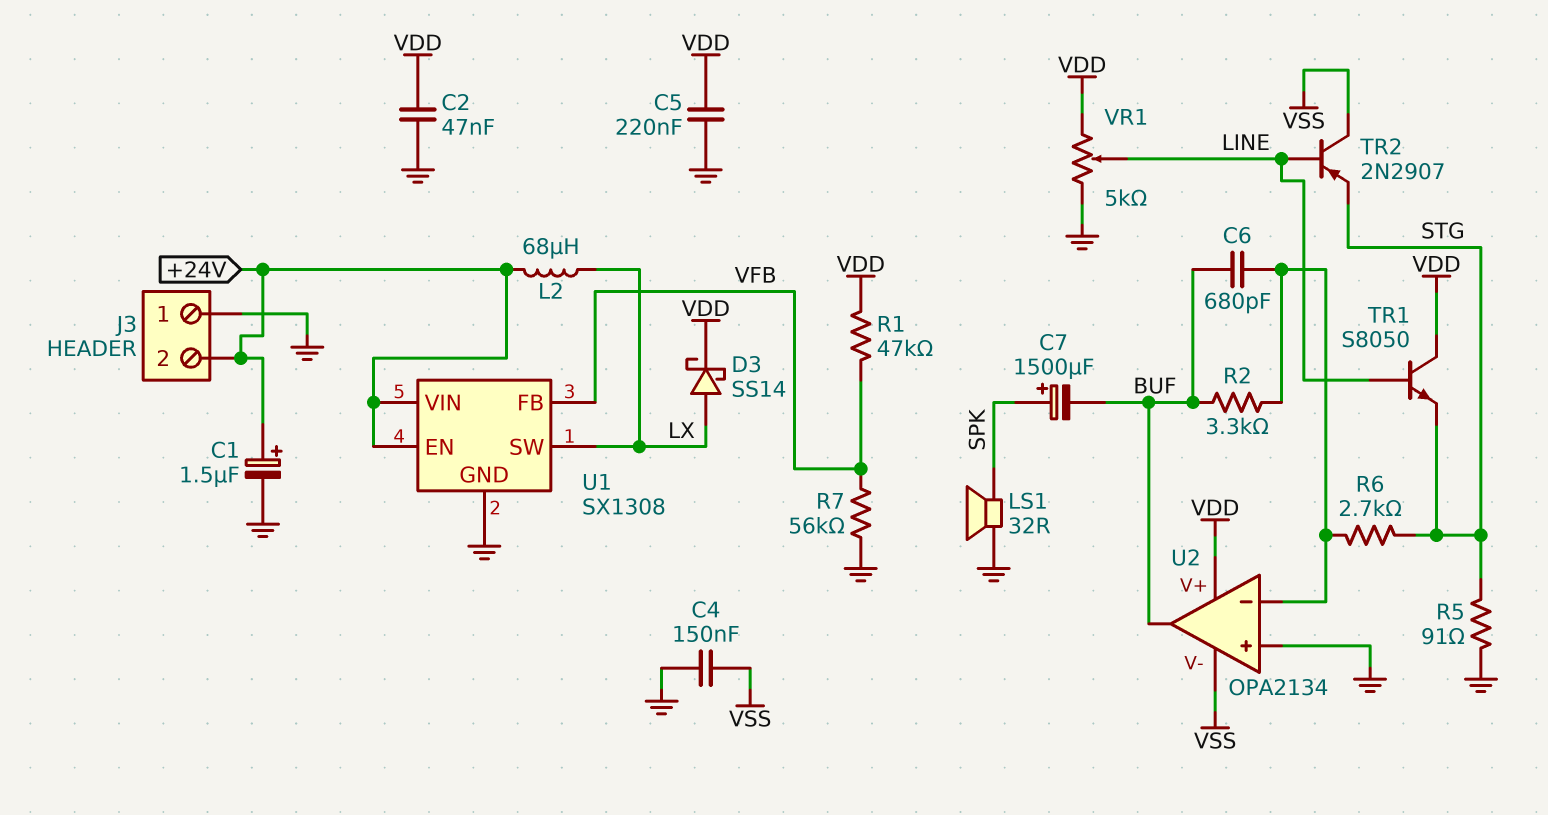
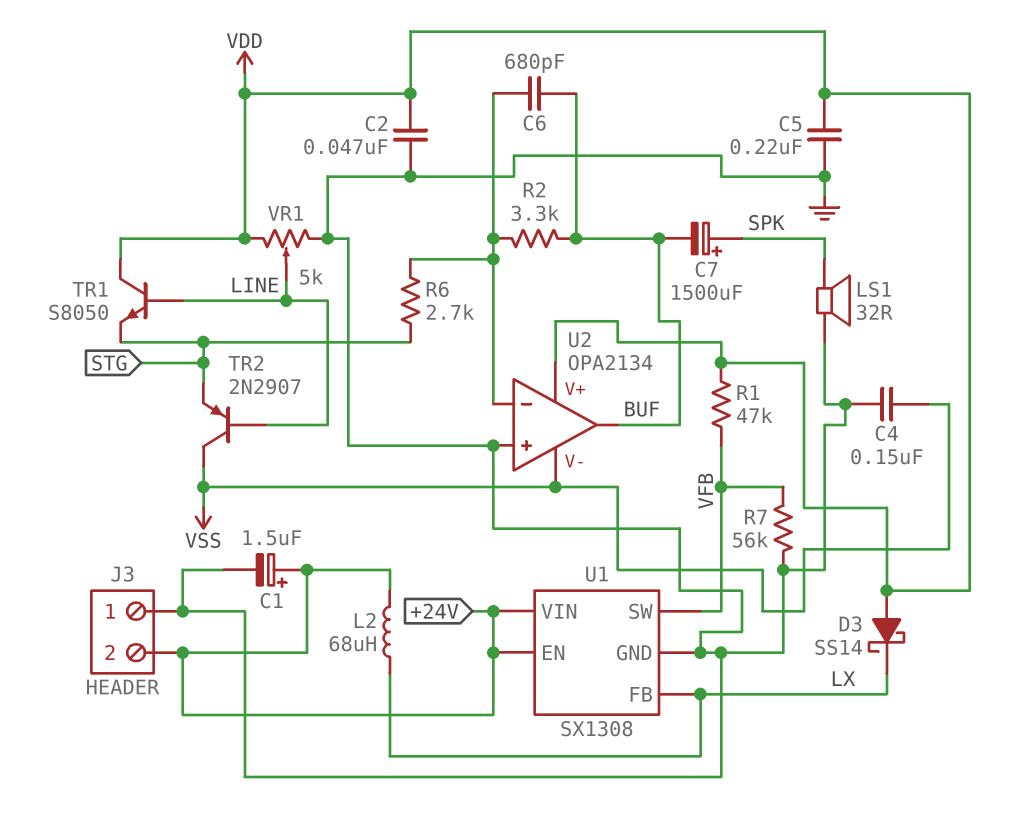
D3: schottky SS14 (A LX, K VDD) -> schottky SS14 (A VDD, K LX)
R5: 91 (GND, STG) -> none
U1 pin FB: VFB -> LX
U1 pin SW: LX -> VFB

